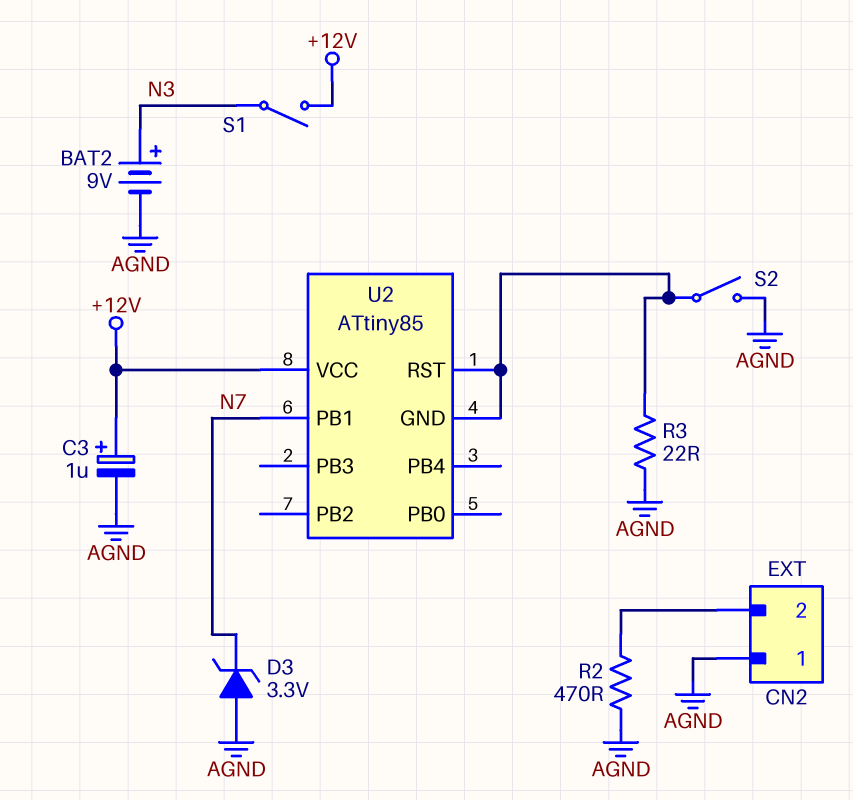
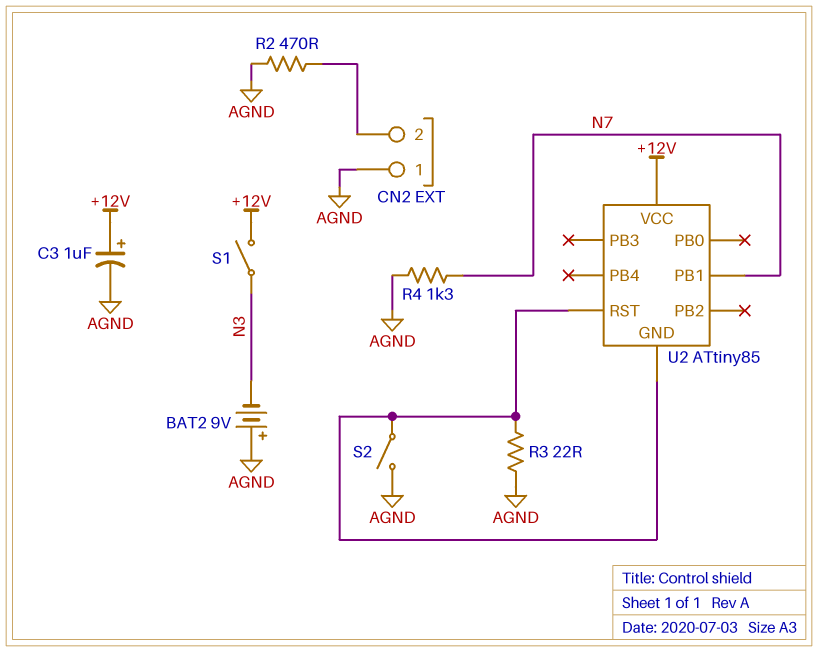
BAT2: 9V (plus N3, minus AGND) -> 9V (plus AGND, minus N3)
D3: zener 3.3V (A AGND, K N7) -> none
R4: none -> 1.3k (AGND, N7)

